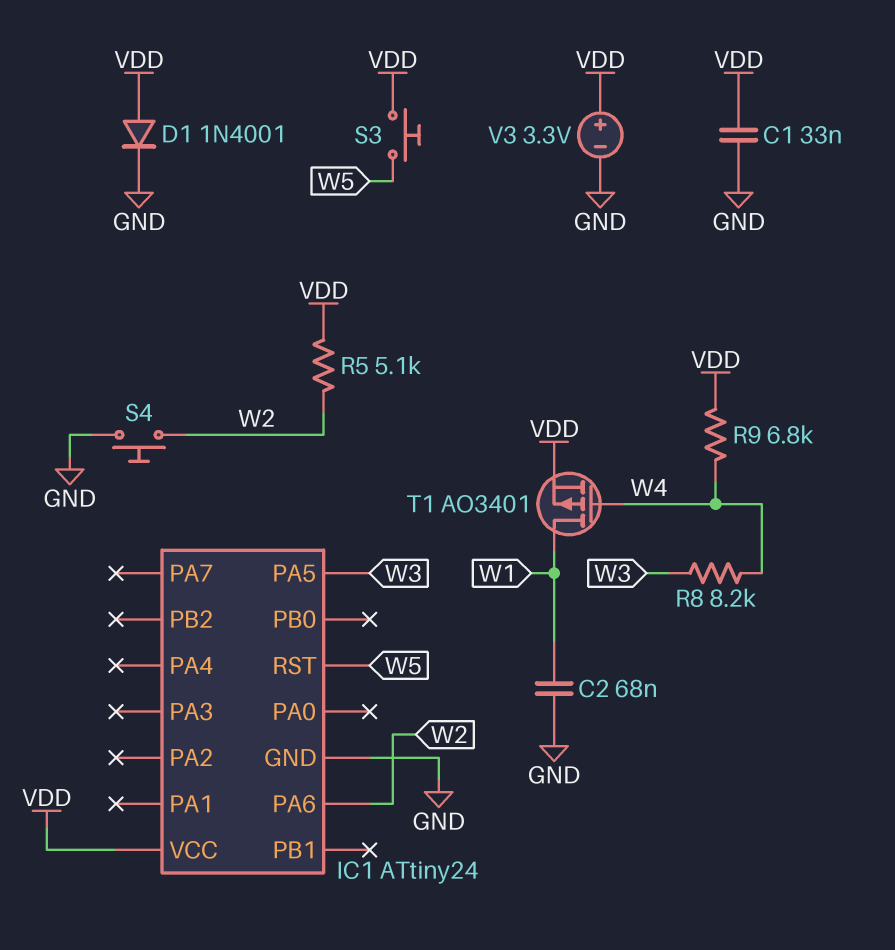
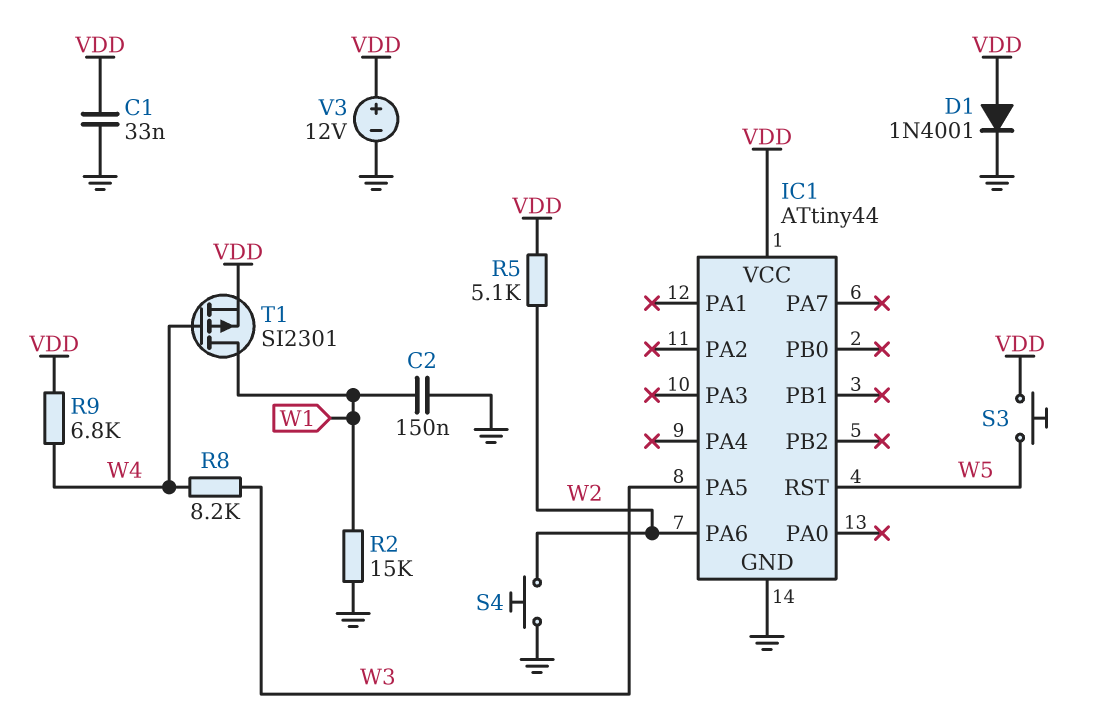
C2: 68nF (GND, W1) -> 150nF (GND, W1)
IC1: ATtiny24 -> ATtiny44
R2: none -> 15k (GND, W1)
T1: PMOS AO3401 (G W4, D W1, S VDD) -> PMOS SI2301 (G W4, D W1, S VDD)
V3: 3.3V (plus VDD, minus GND) -> 12V (plus VDD, minus GND)

